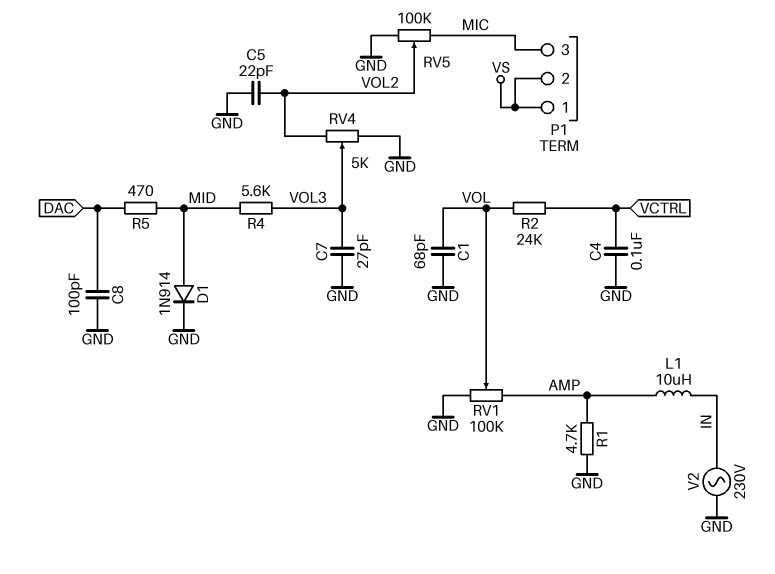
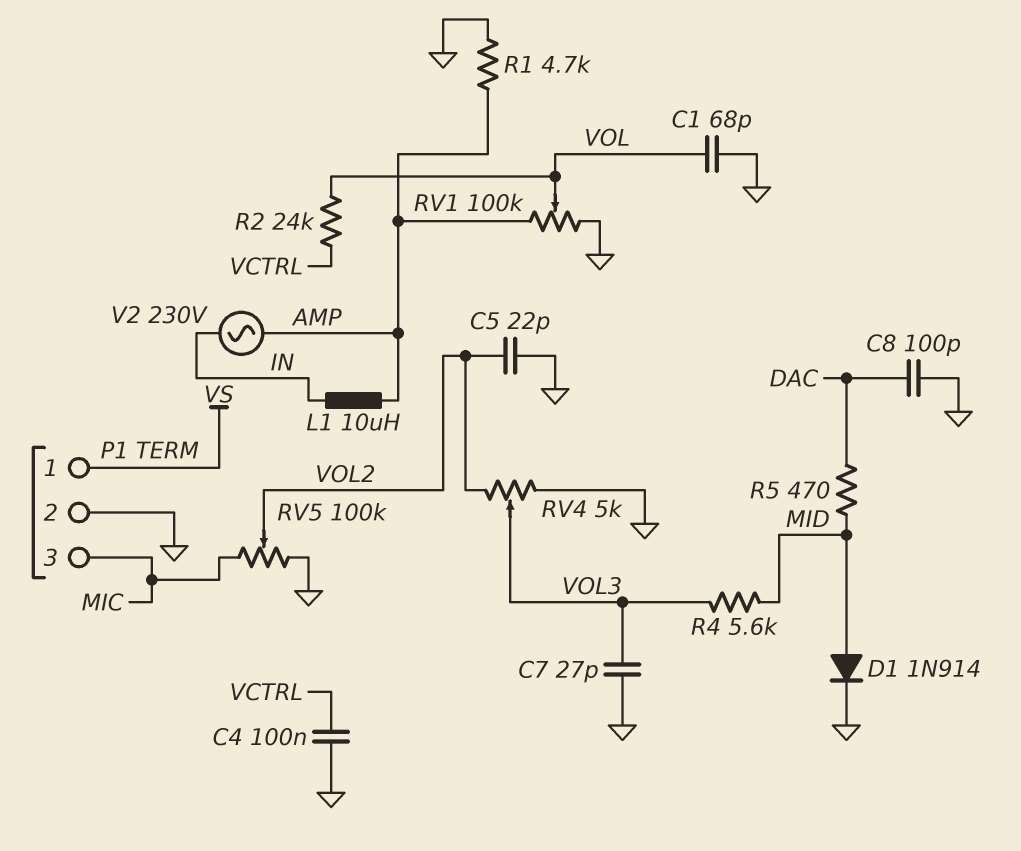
P1 pin 2: VS -> GND
V2: AC 230V (GND, IN) -> AC 230V (AMP, IN)

